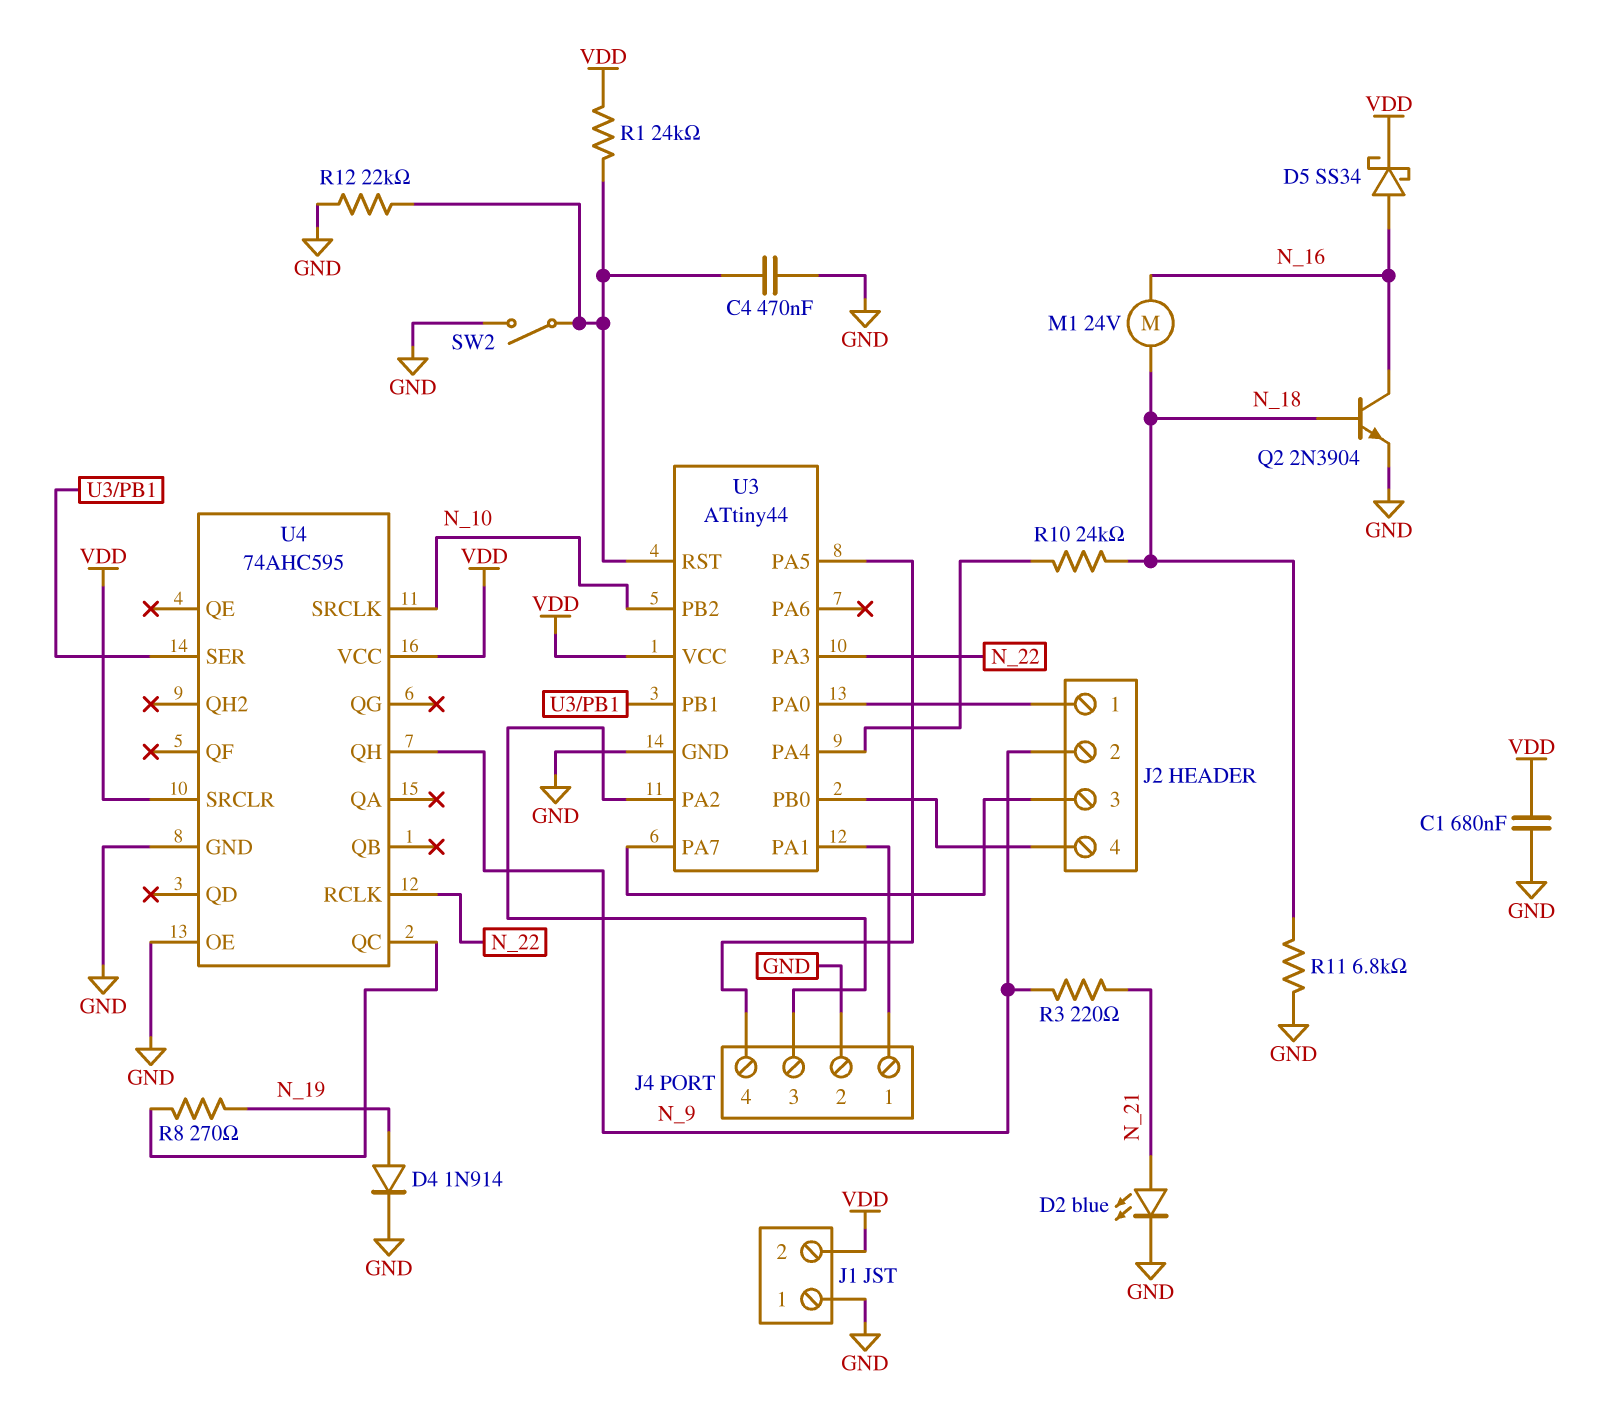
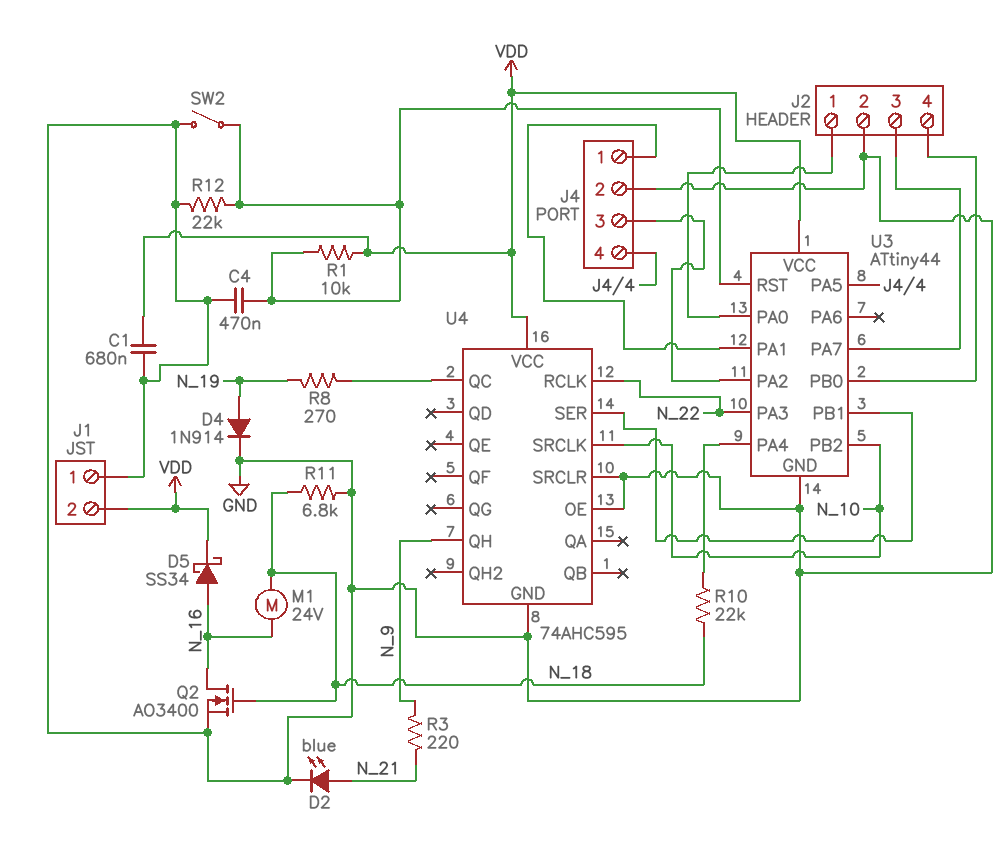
J2 pin 2: N_9 -> GND
Q2: NPN 2N3904 (B N_18, C N_16, E GND) -> NMOS AO3400 (G N_18, D N_16, S GND)
R1: 24k (U3/RST, VDD) -> 10k (U3/RST, VDD)
R10: 24k (N_18, U3/PA4) -> 22k (N_18, U3/PA4)
U4 pin SRCLR: VDD -> GND

